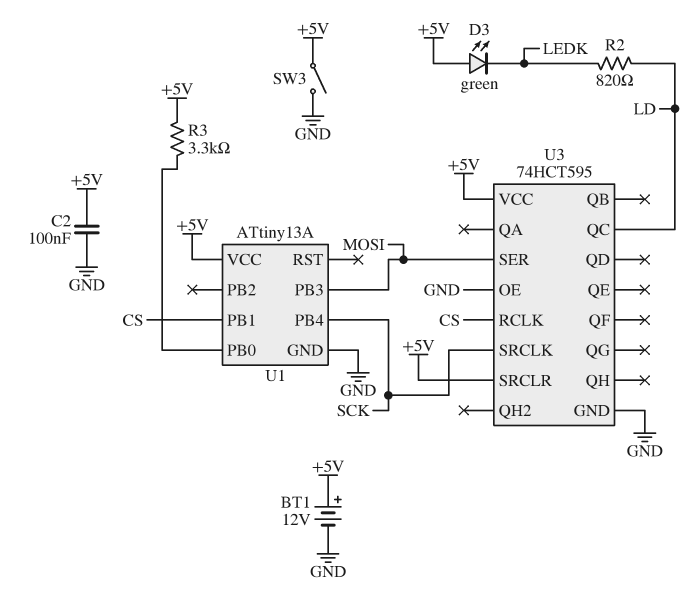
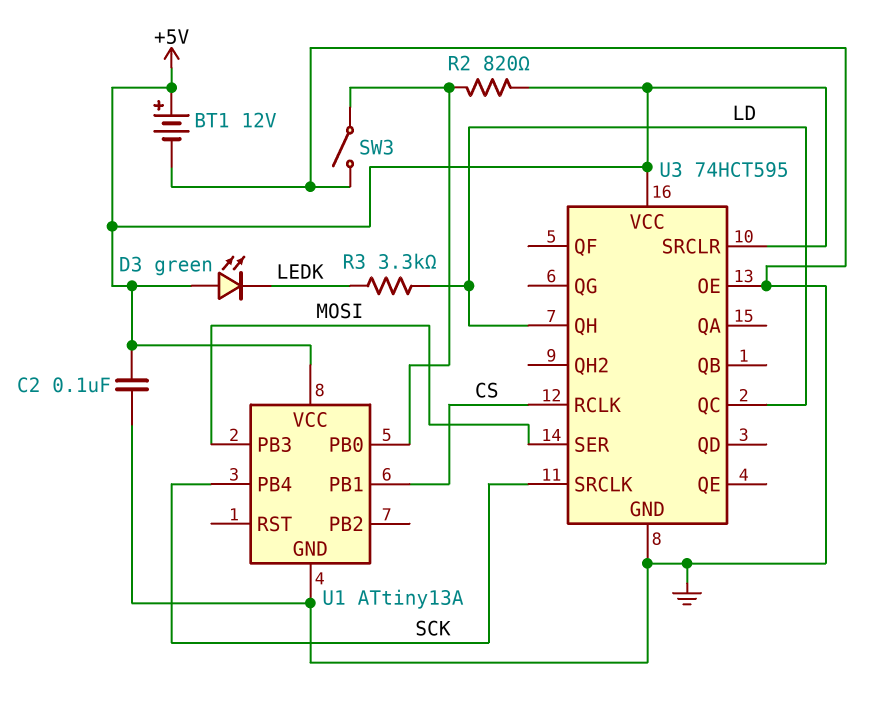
R2: 820 (LD, LEDK) -> 820 (+5V, U1/PB0)
R3: 3.3k (+5V, U1/PB0) -> 3.3k (LD, LEDK)
SW3: switch (+5V, GND) -> switch (GND, U1/PB0)
U3 pin QH: none -> LD

